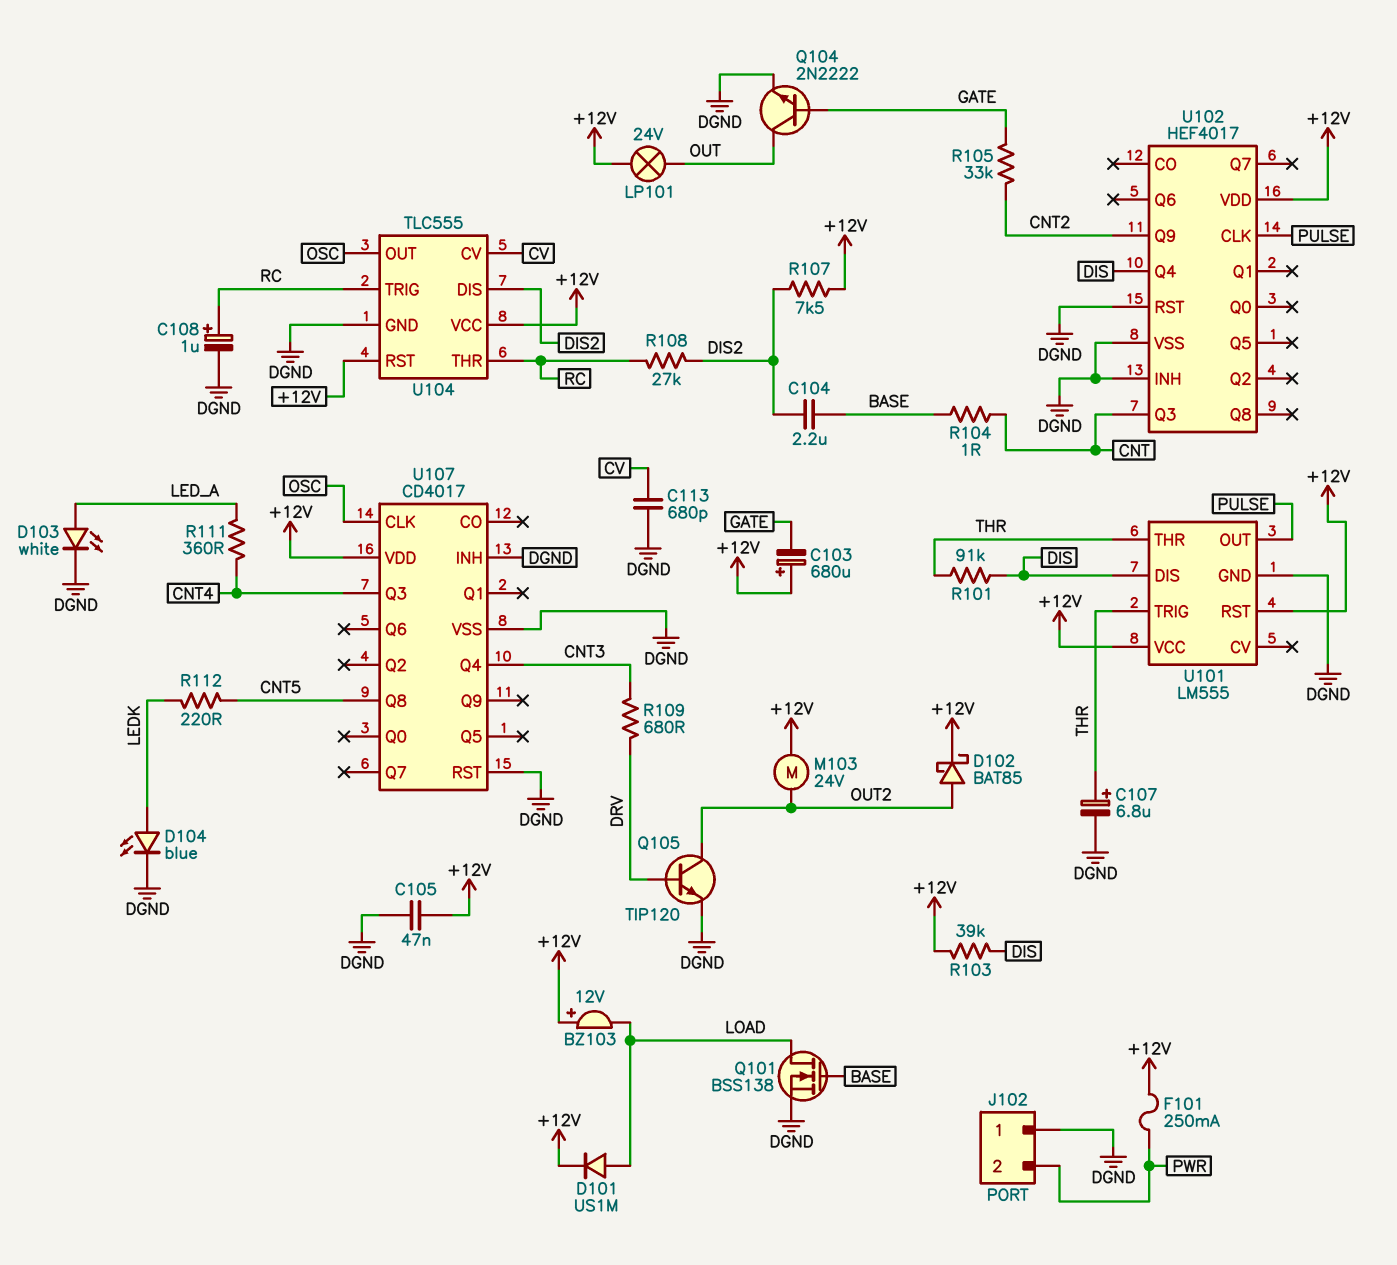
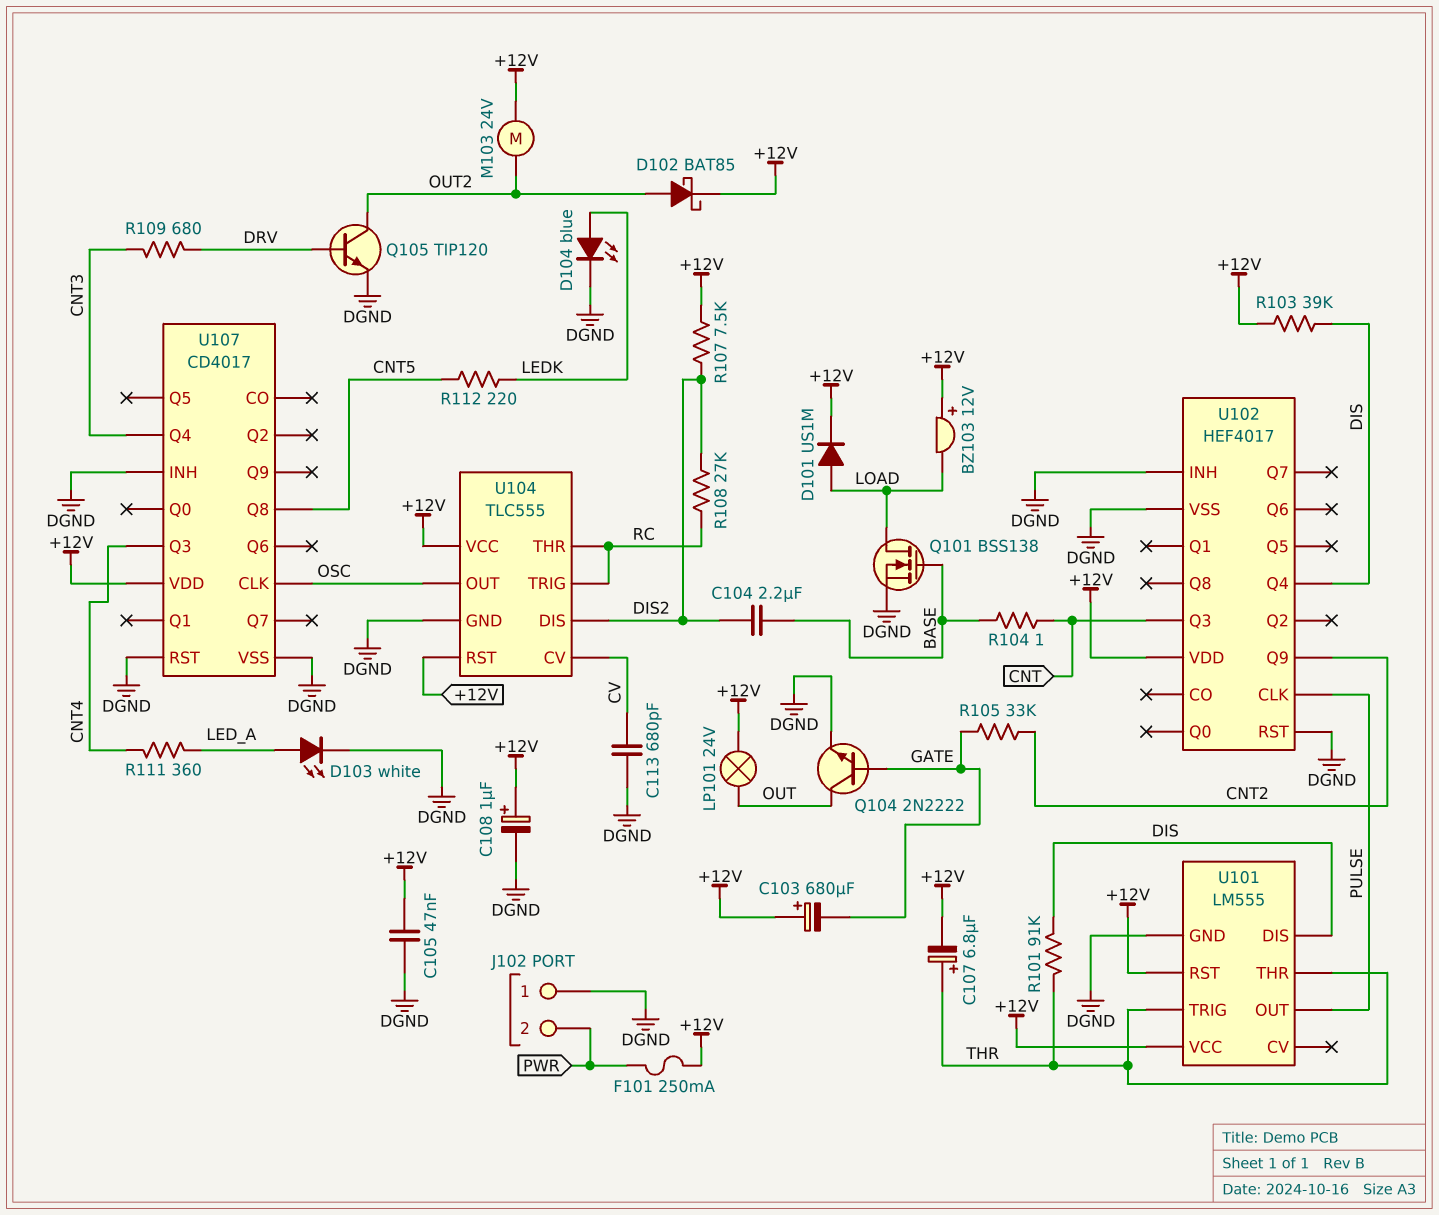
C107: 6.8uF (plus THR, minus DGND) -> 6.8uF (plus THR, minus +12V)
C108: 1uF (plus RC, minus DGND) -> 1uF (plus +12V, minus DGND)

